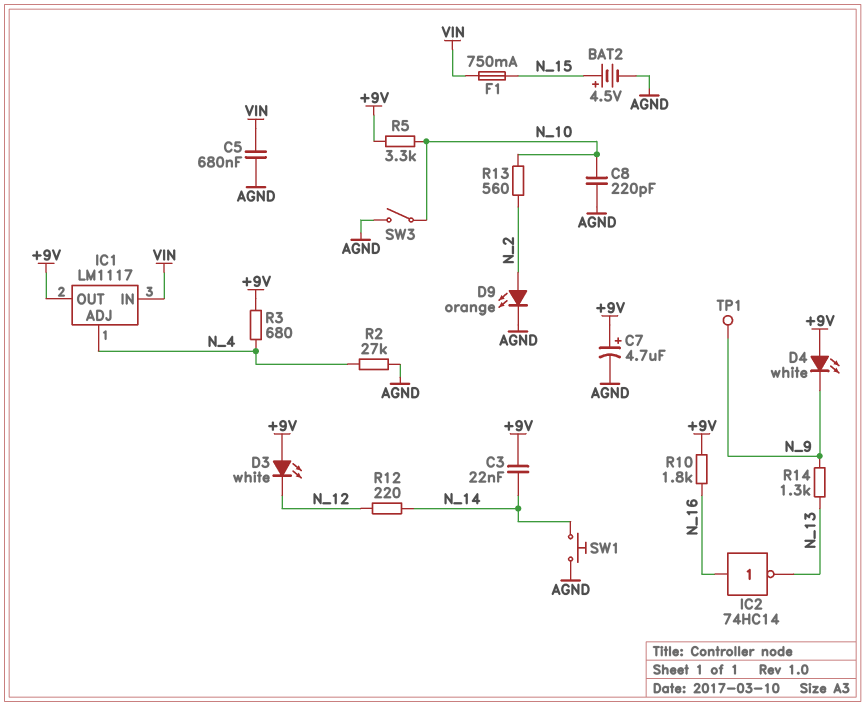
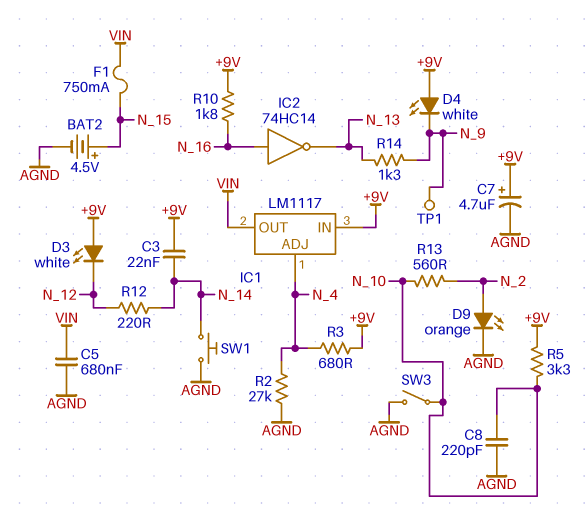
IC1 pin IN: VIN -> +9V
IC1 pin OUT: +9V -> VIN

